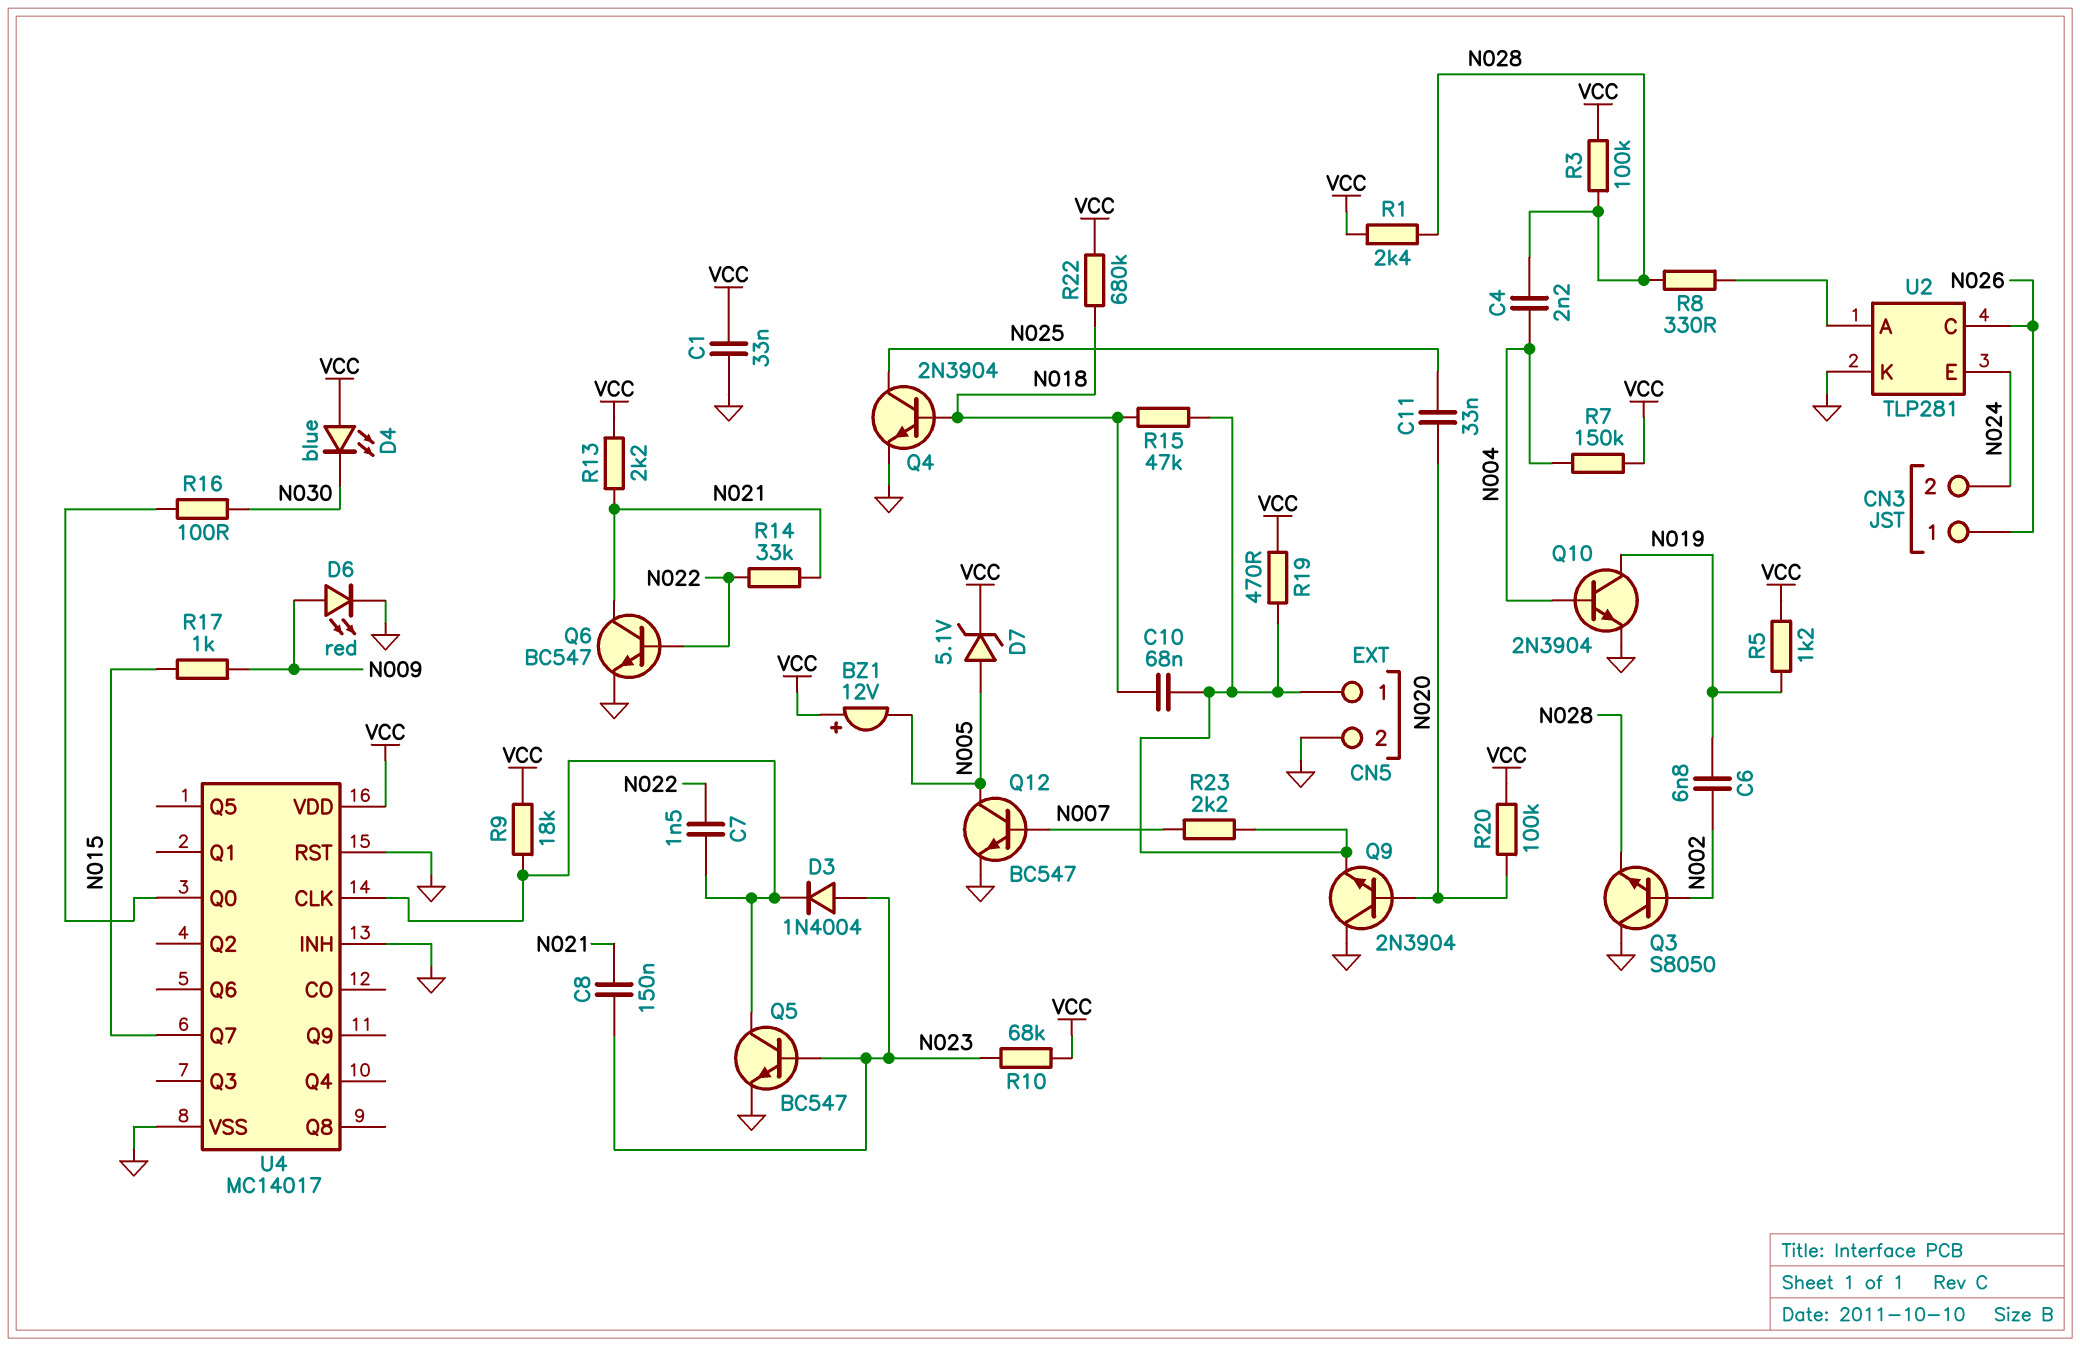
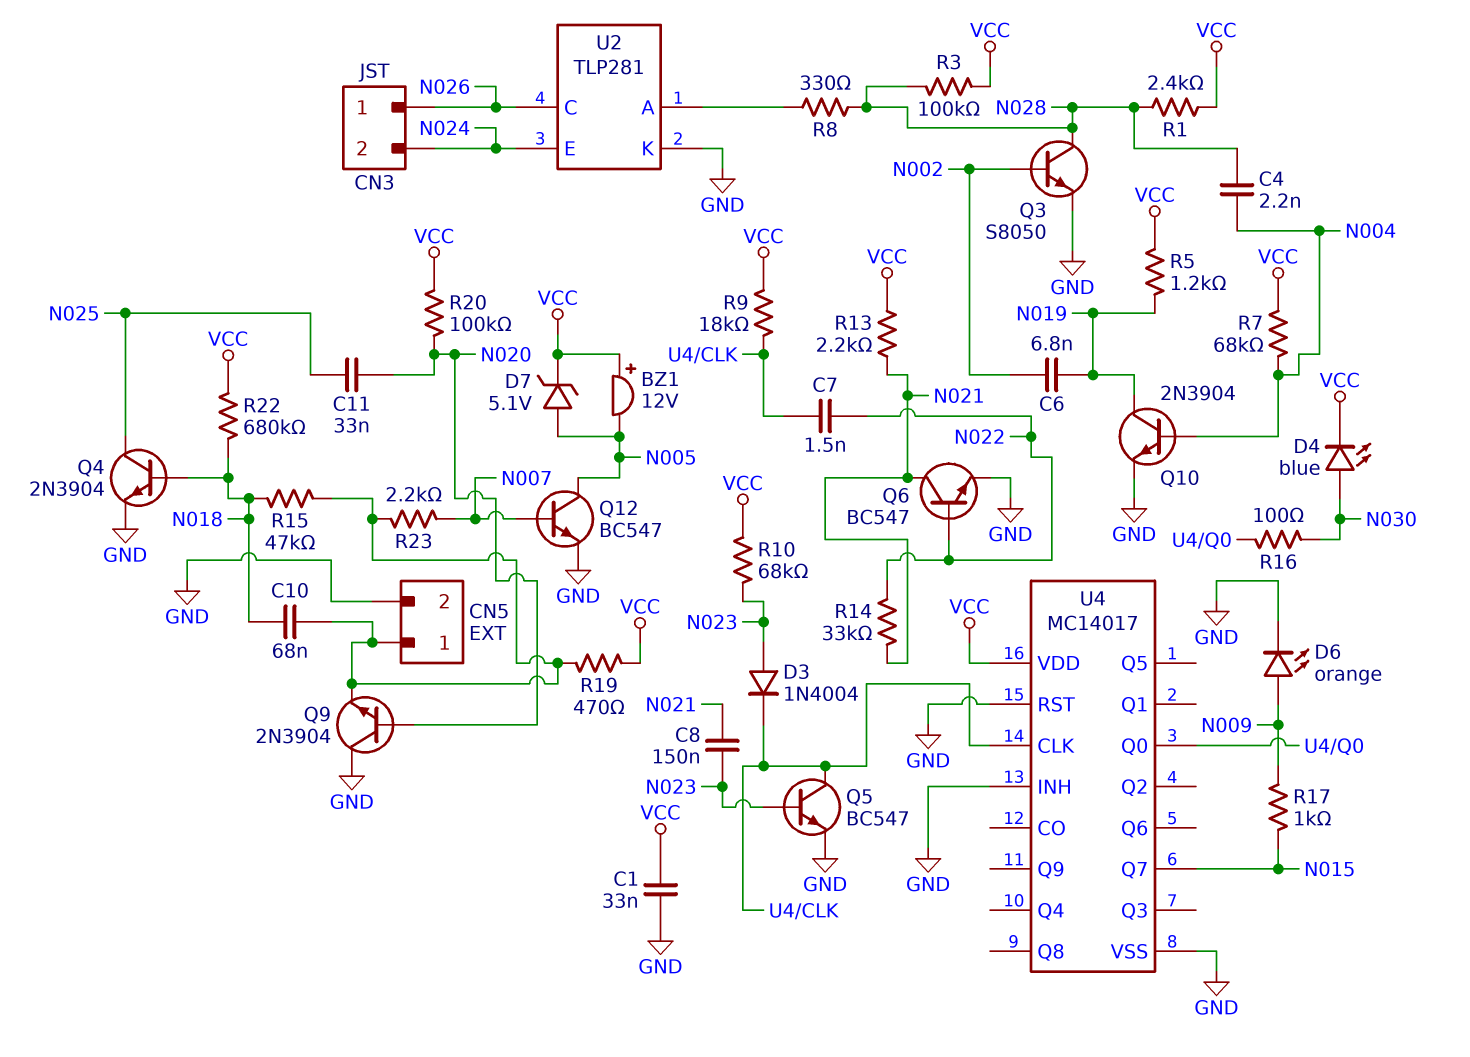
D4: LED blue (A VCC, K N030) -> LED blue (A N030, K VCC)
D6: LED red (A N009, K GND) -> LED orange (A N009, K GND)
Q3: NPN S8050 (B N002, C GND, E N028) -> NPN S8050 (B N002, C N028, E GND)
R7: 150k (N004, VCC) -> 68k (N004, VCC)

